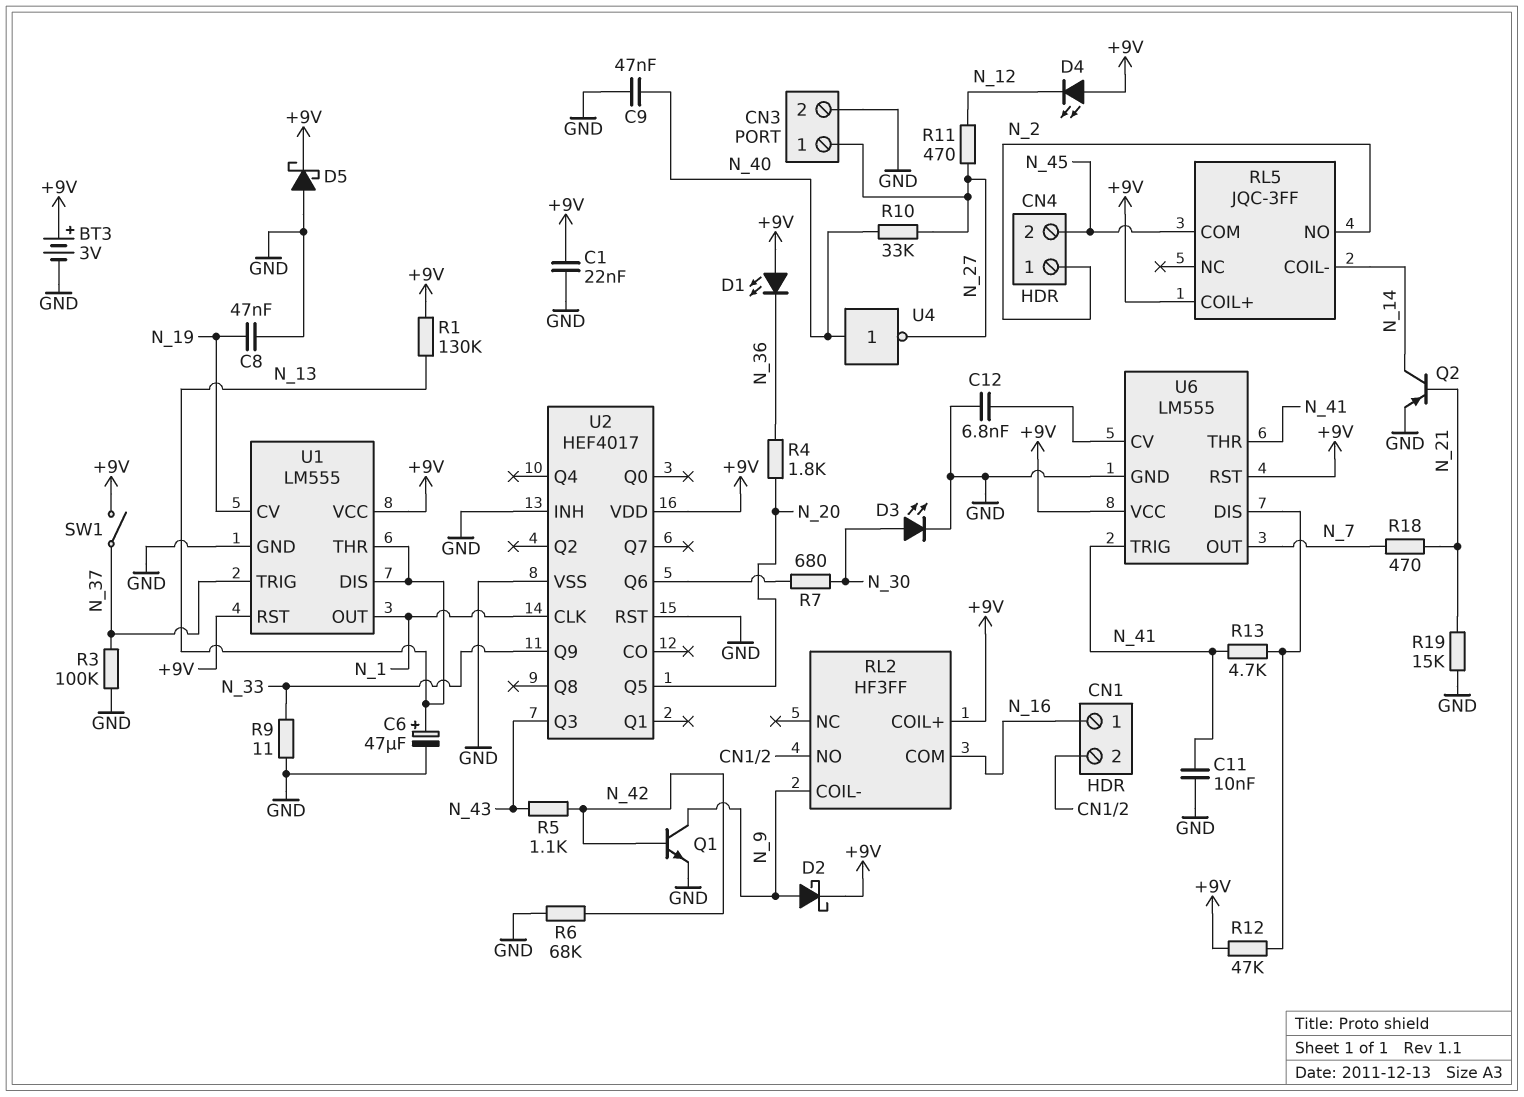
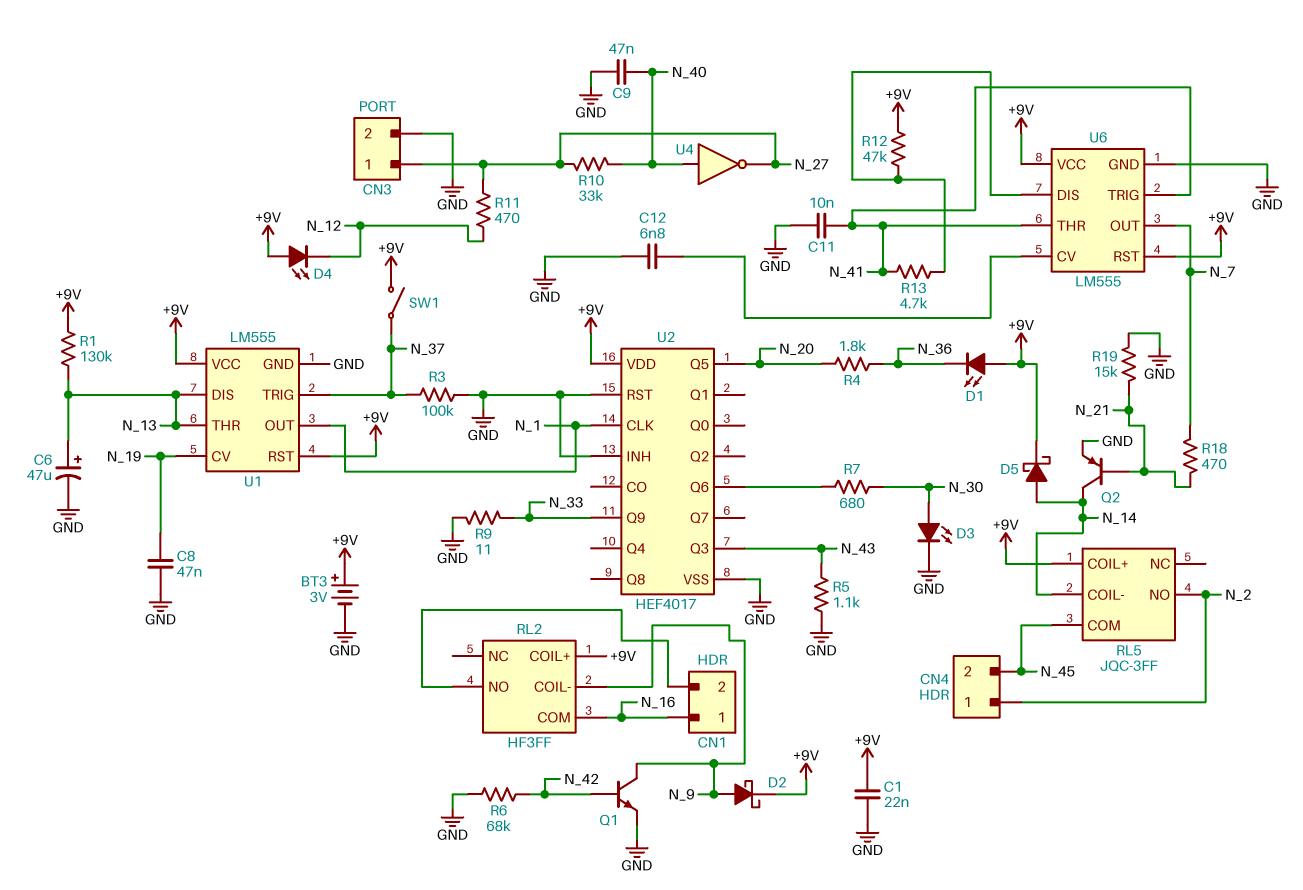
D5: schottky (A GND, K +9V) -> schottky (A N_14, K +9V)
R5: 1.1k (N_42, N_43) -> 1.1k (GND, N_43)

